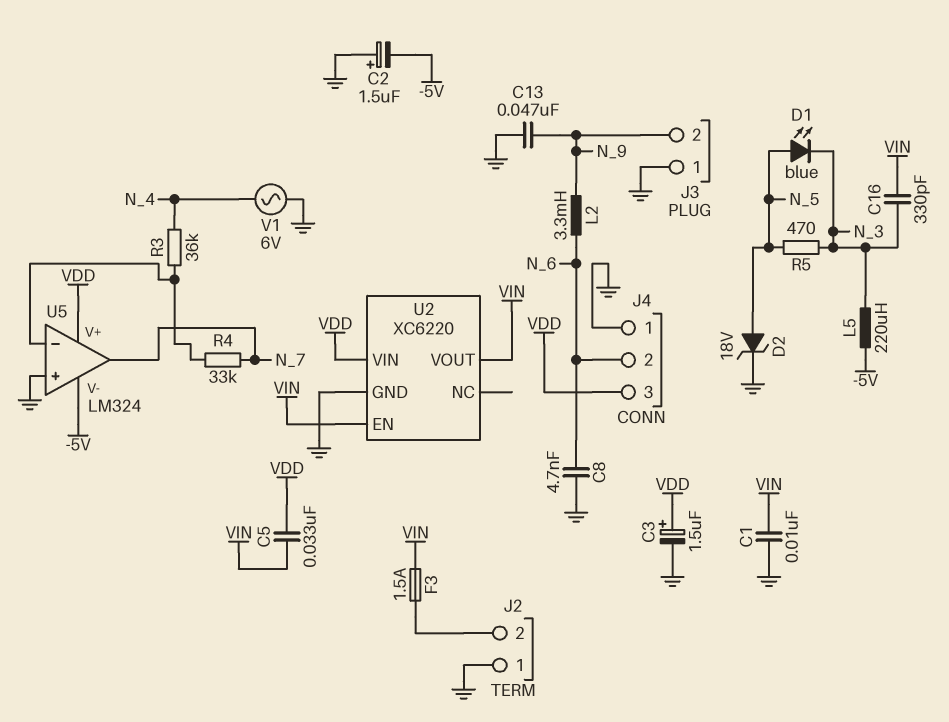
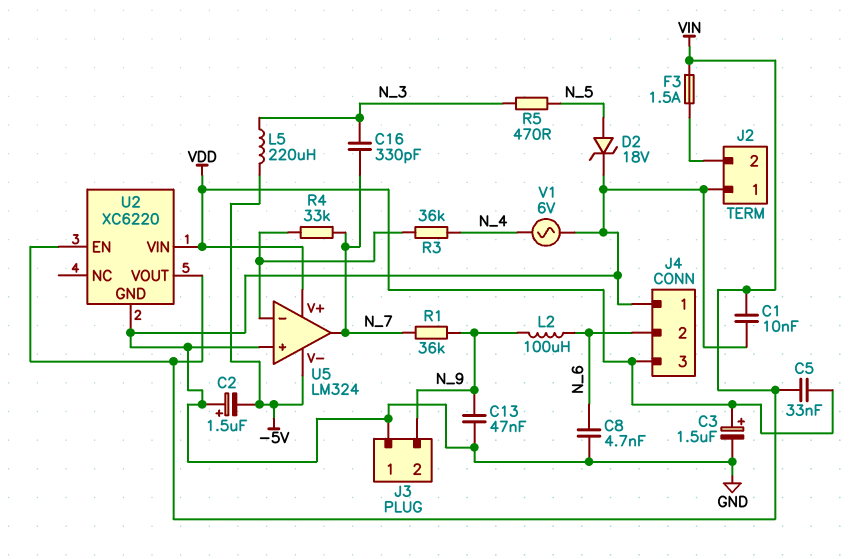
C16: 330pF (N_3, VIN) -> 330pF (N_3, N_7)
D1: LED blue (A N_5, K N_3) -> none
L2: 3.3mH (N_6, N_9) -> 100uH (N_6, N_9)
R1: none -> 36k (N_7, N_9)

